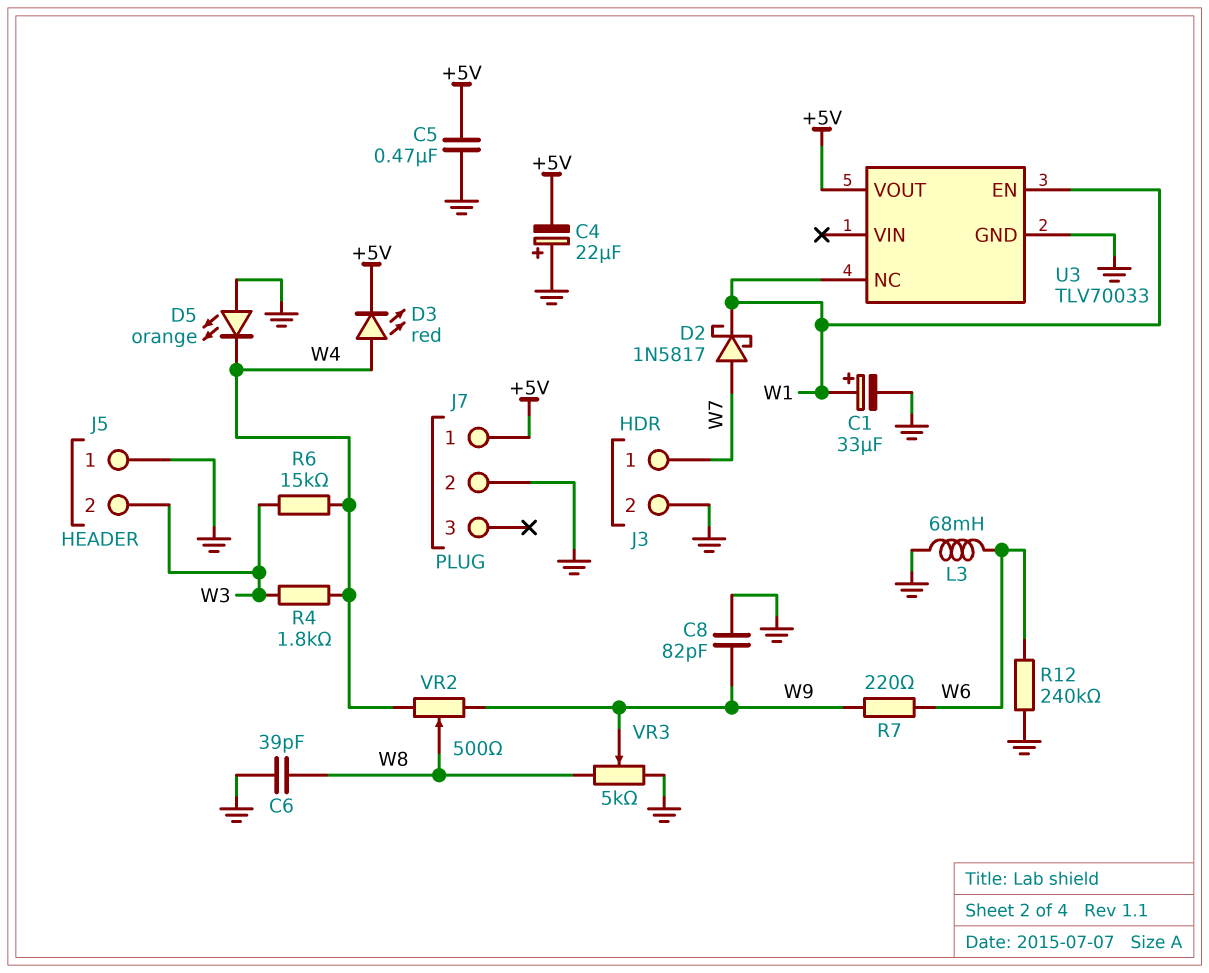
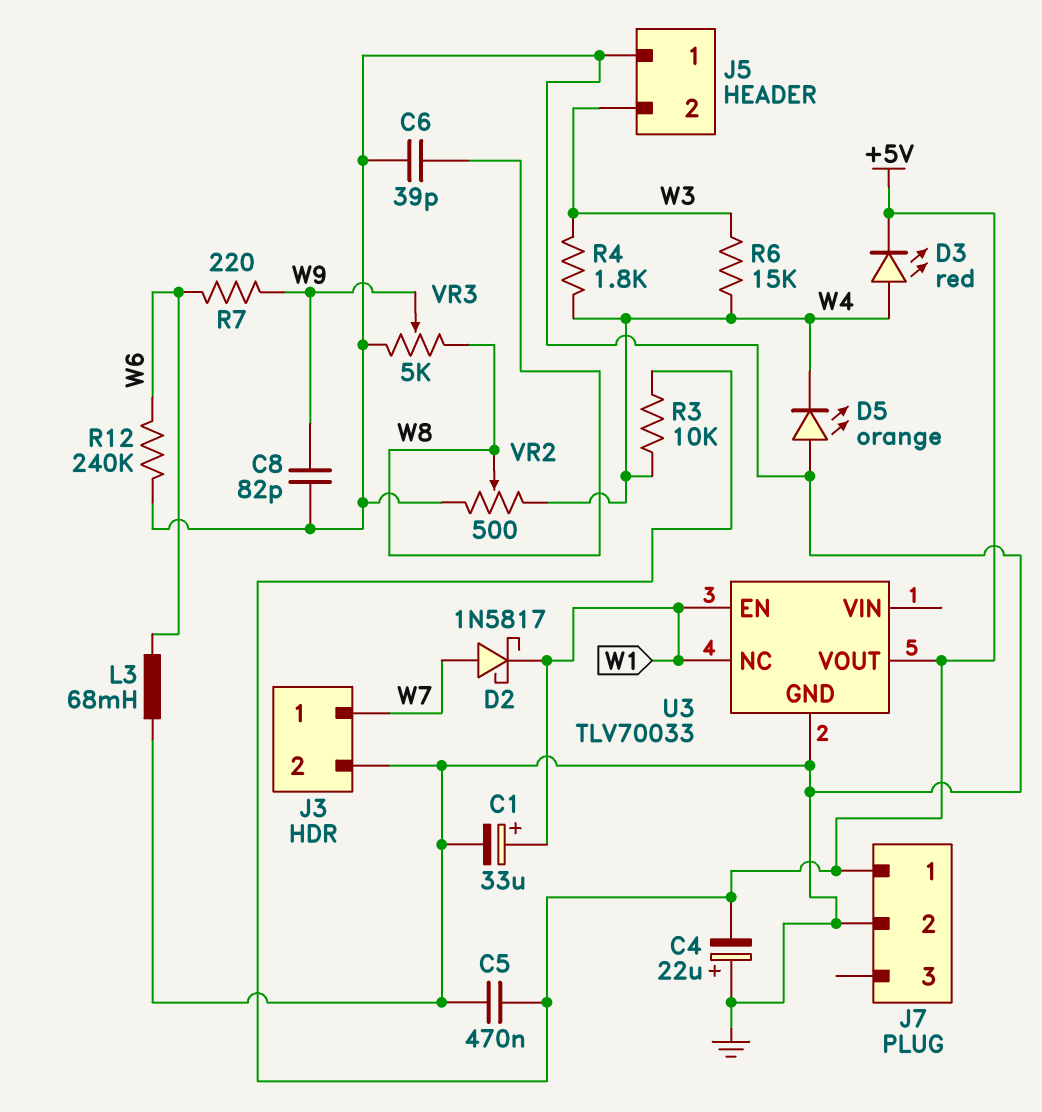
R3: none -> 10k (+5V, W4)
VR2: 500 (W4, W9, wiper W8) -> 500 (GND, W4, wiper W8)

